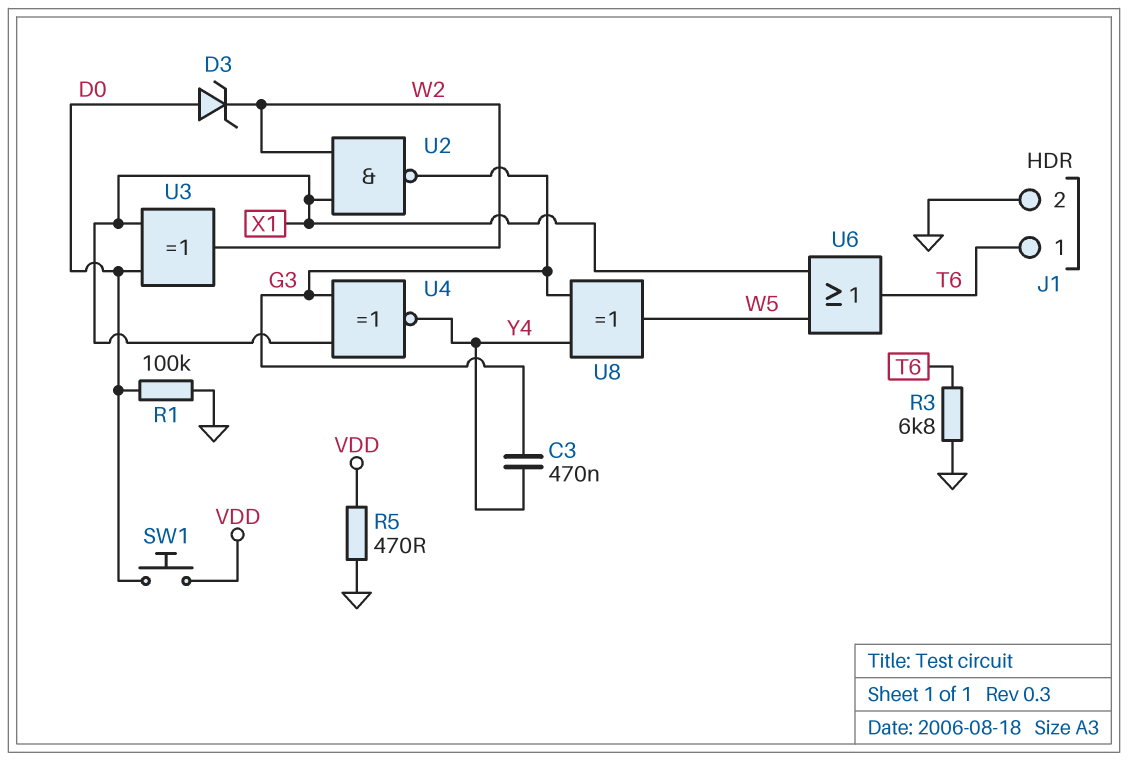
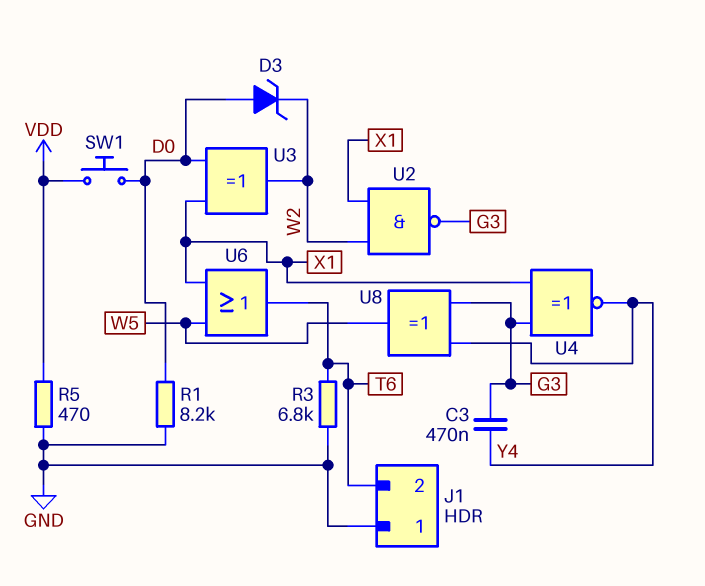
J1 pin 1: T6 -> GND
J1 pin 2: GND -> T6
R1: 100k (D0, GND) -> 8.2k (D0, GND)

